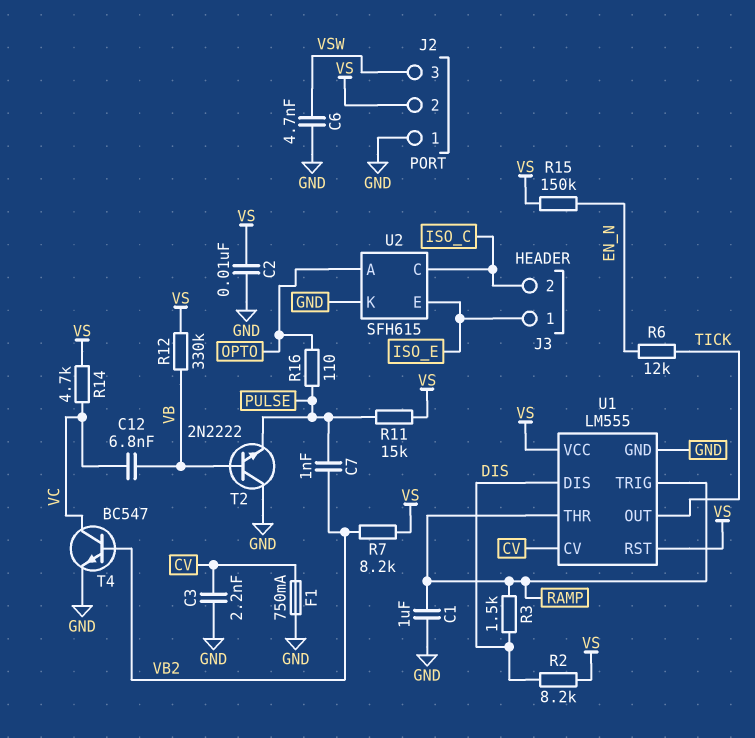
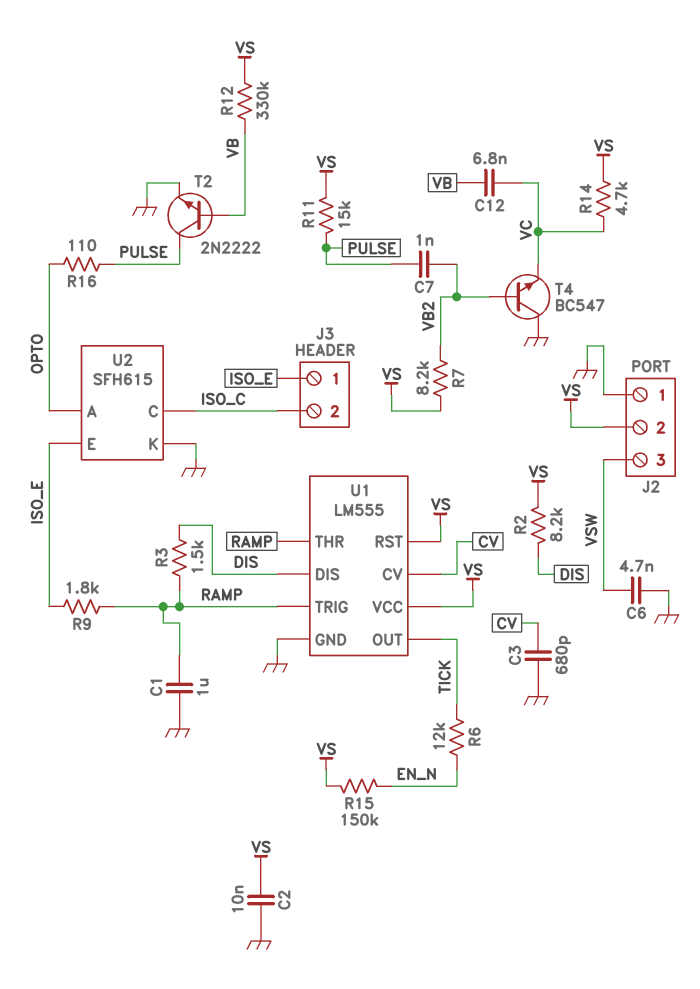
C3: 2.2nF (CV, GND) -> 680pF (CV, GND)
F1: 750mA (CV, GND) -> none
R9: none -> 1.8k (ISO_E, RAMP)
T2: NPN 2N2222 (B VB, C GND, E PULSE) -> NPN 2N2222 (B VB, C PULSE, E GND)
T4: NPN BC547 (B VB2, C VC, E GND) -> NPN BC547 (B VB2, C GND, E VC)

